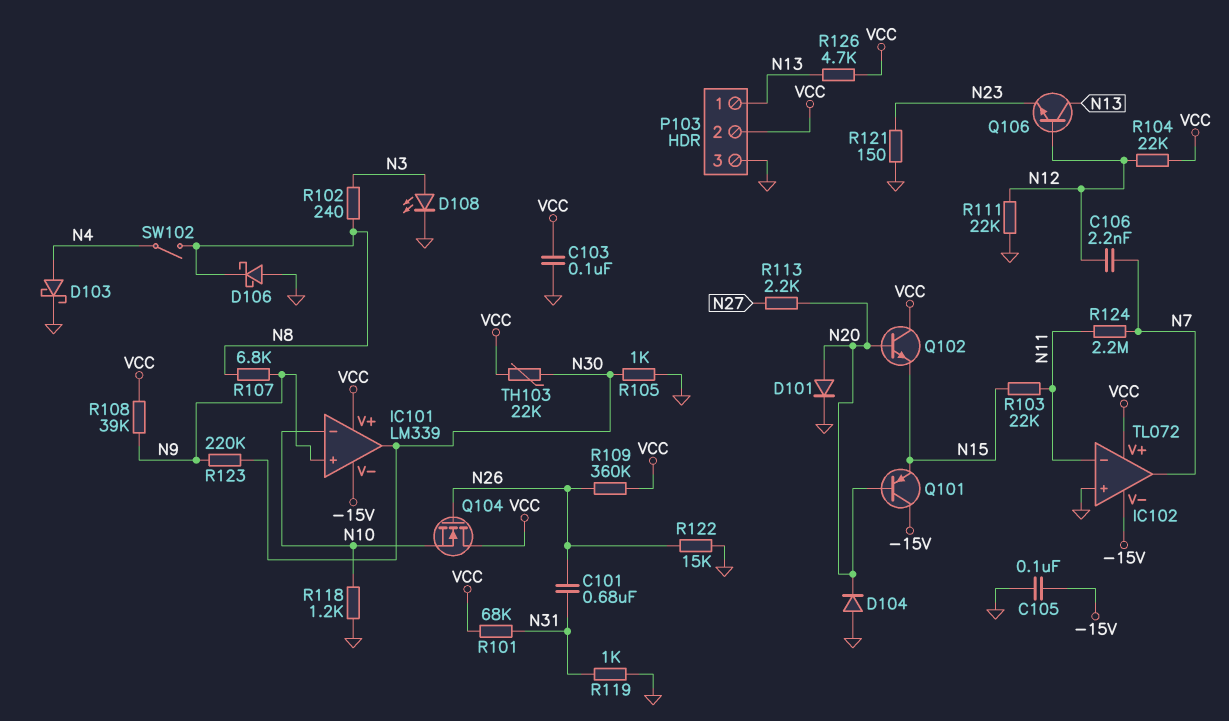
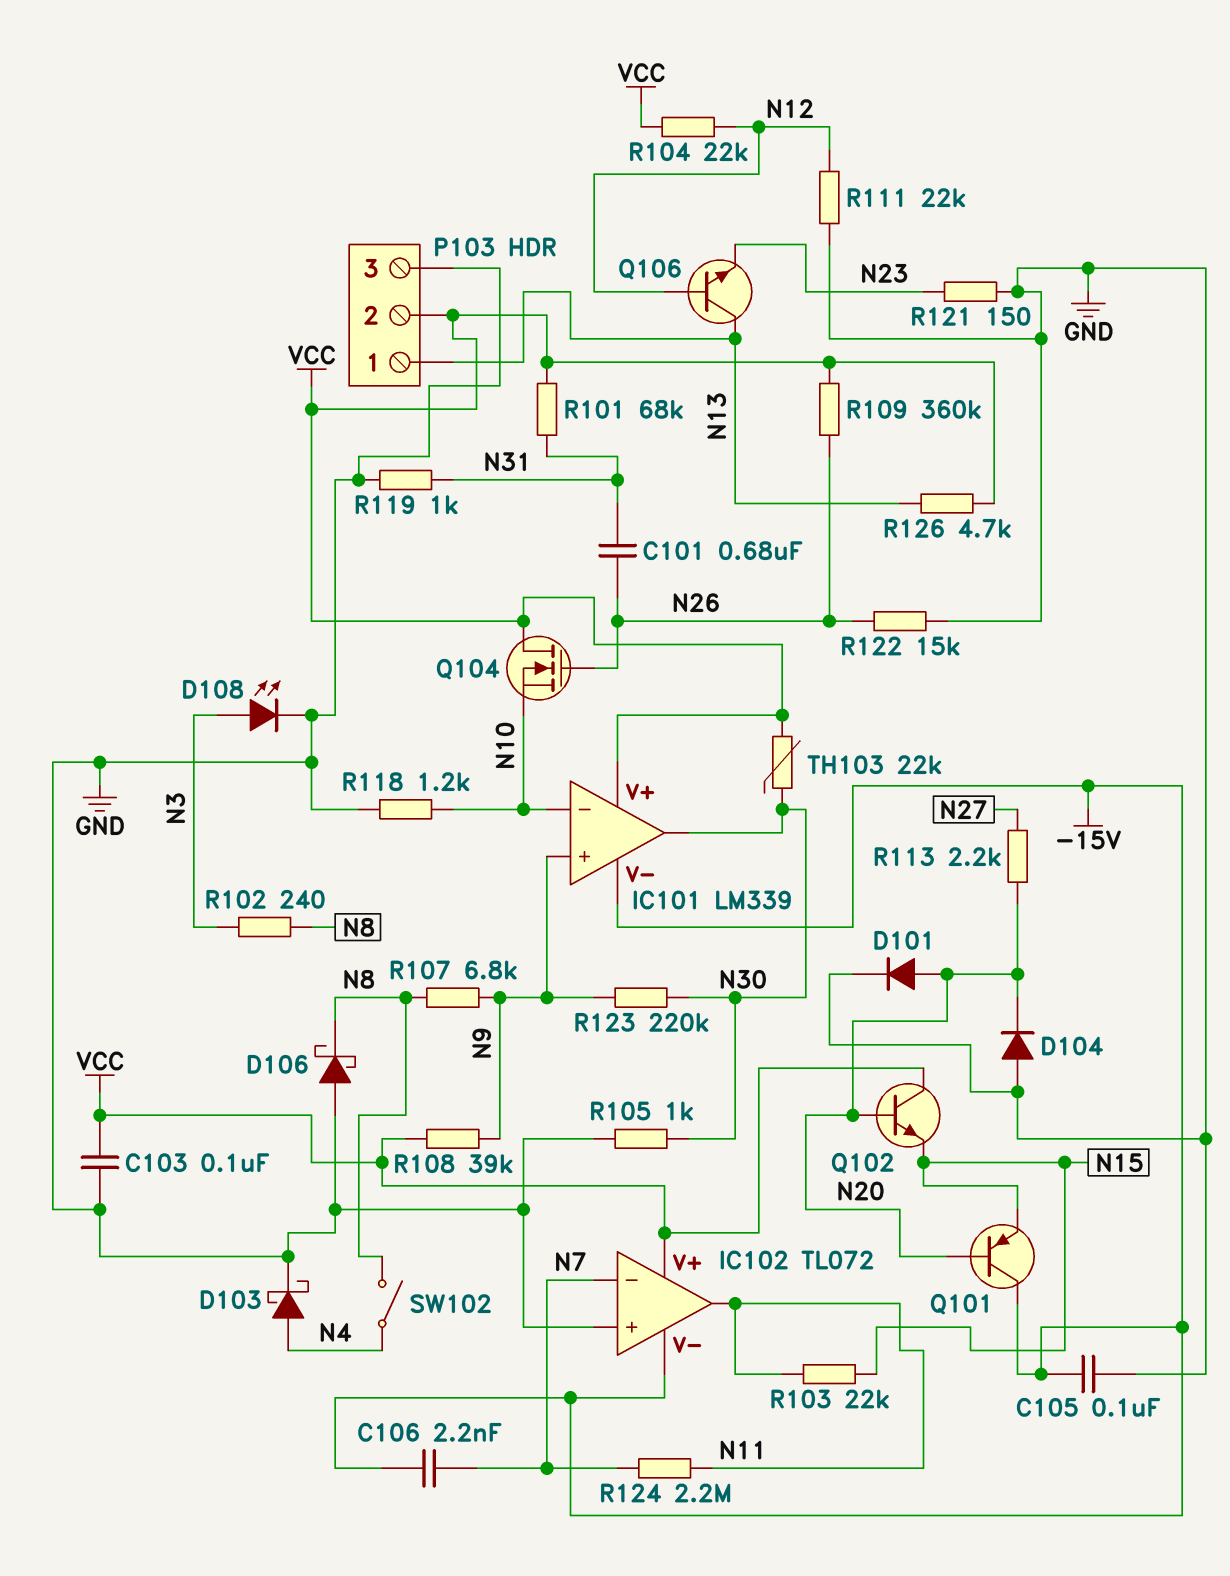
C106: 2.2nF (N7, N12) -> 2.2nF (-15V, N7)
IC102 pin in-: N11 -> N7
IC102 pin out: N7 -> N11

